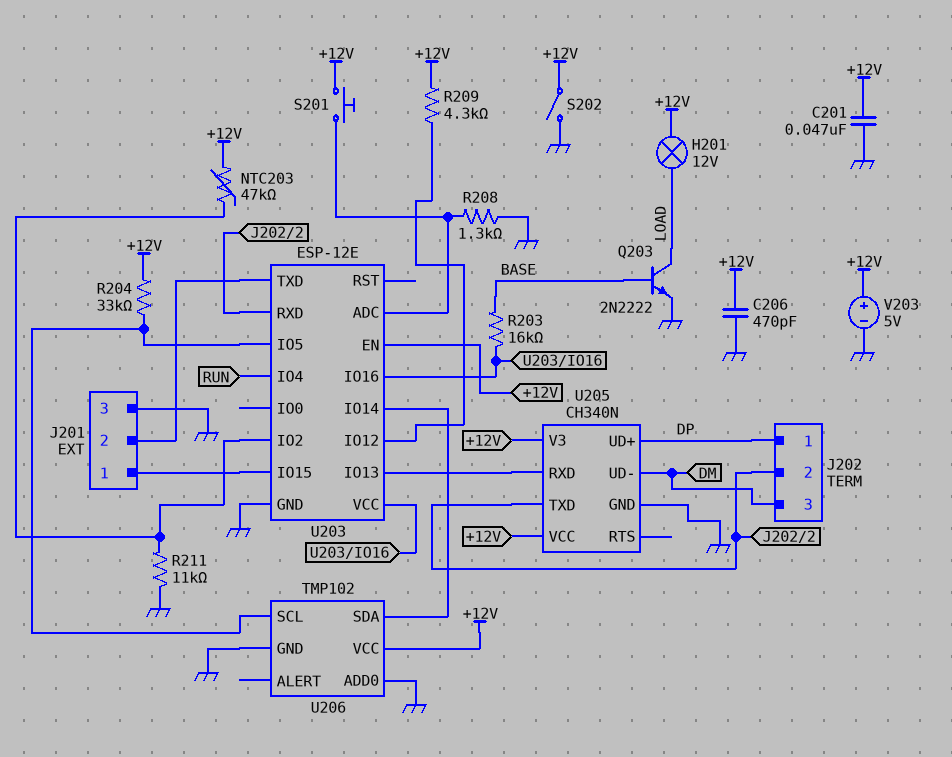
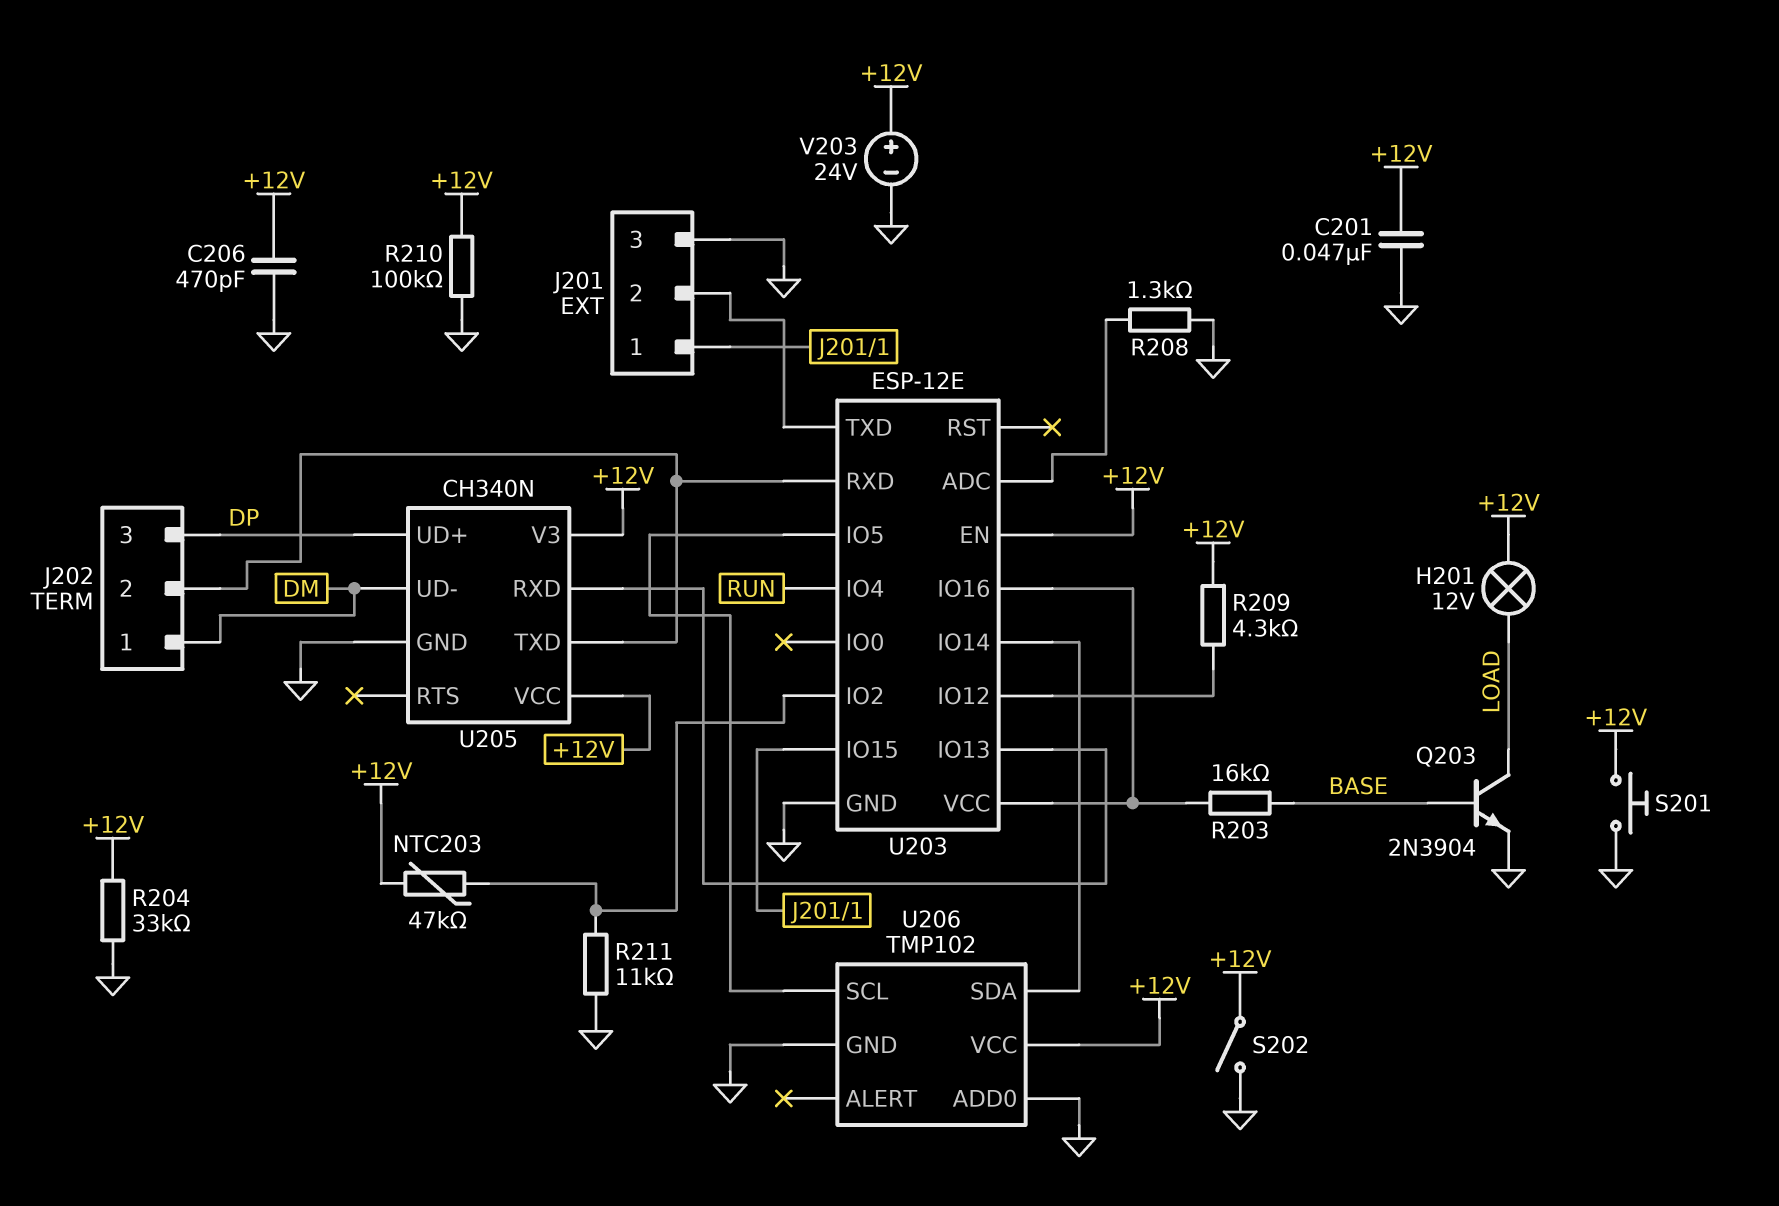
J202 pin 1: DP -> DM
J202 pin 3: DM -> DP
Q203: NPN 2N2222 (B BASE, C LOAD, E GND) -> NPN 2N3904 (B BASE, C LOAD, E GND)
R204: 33k (+12V, U203/IO5) -> 33k (+12V, GND)
R210: none -> 100k (+12V, GND)
S201: button (+12V, U203/ADC) -> button (+12V, GND)
V203: 5V (plus +12V, minus GND) -> 24V (plus +12V, minus GND)

